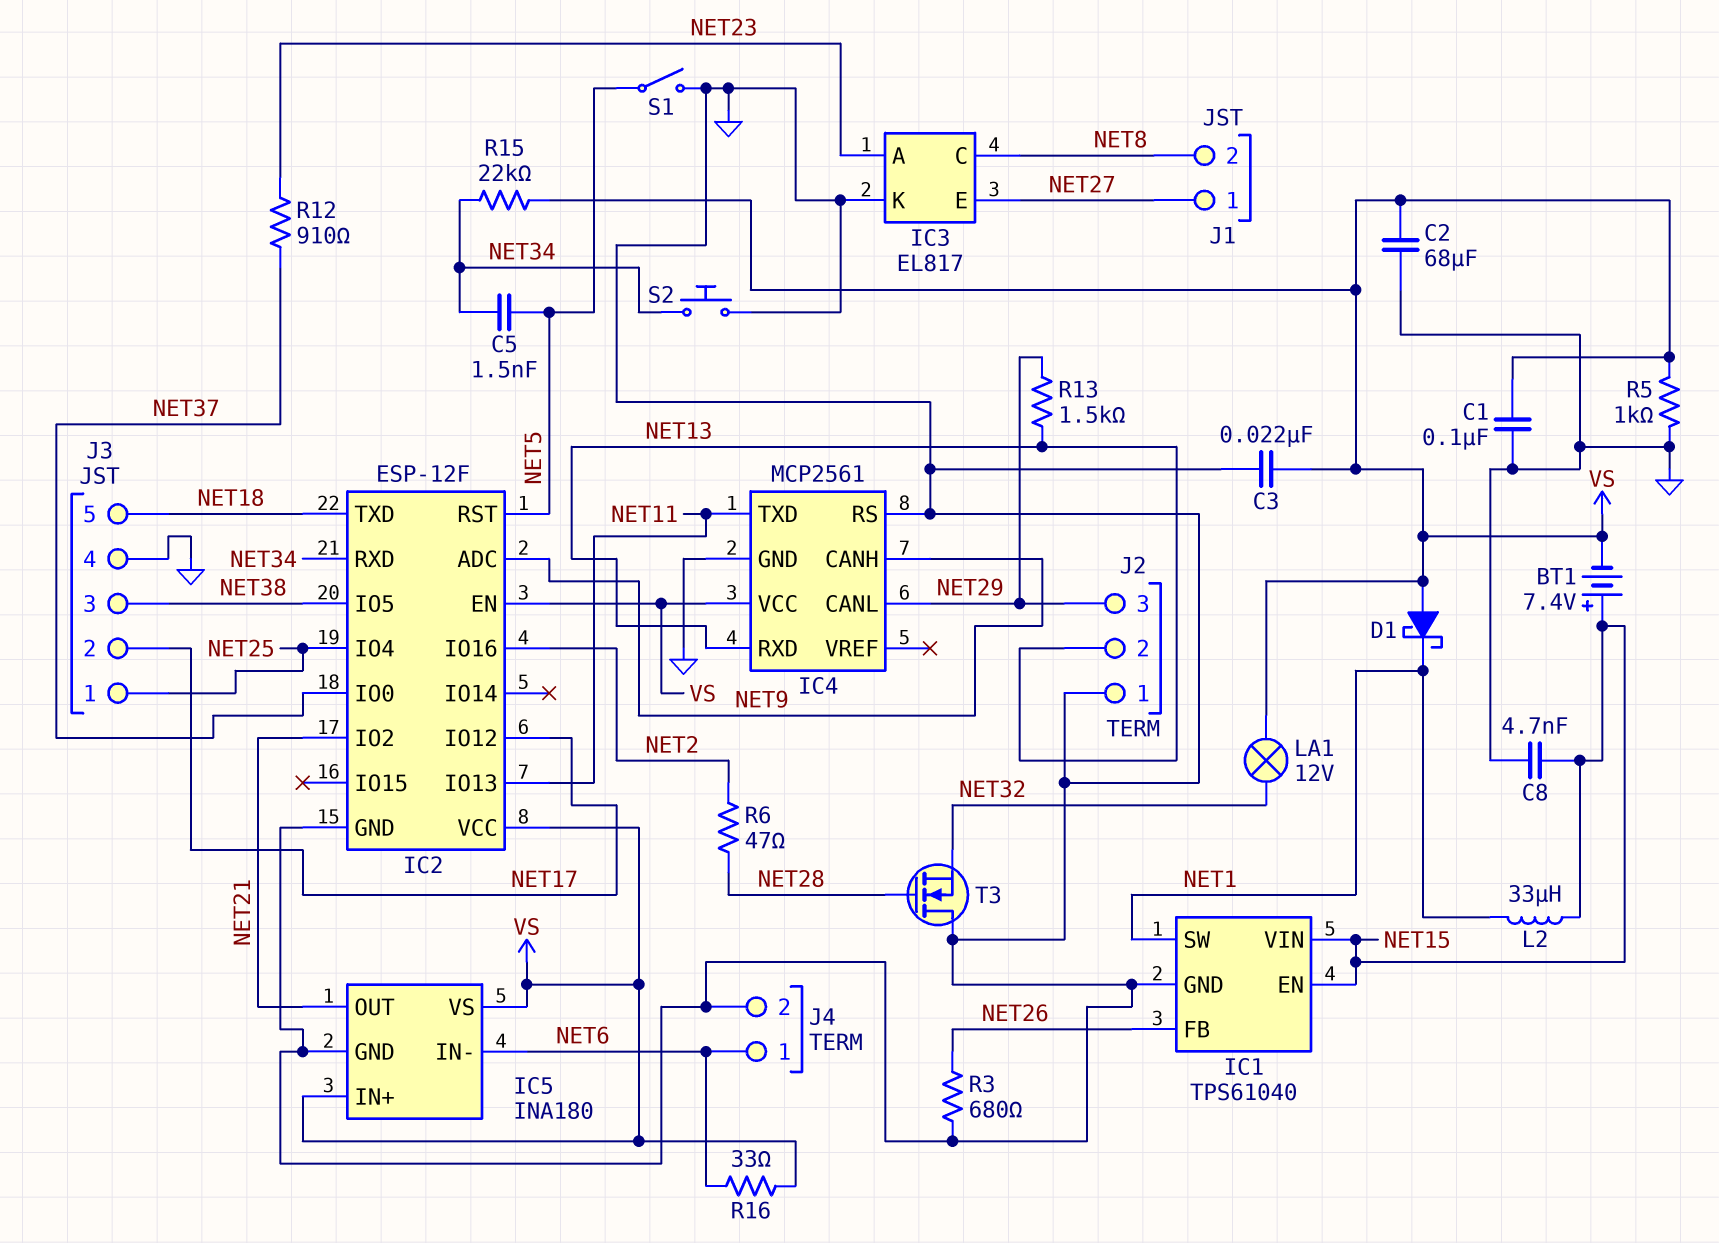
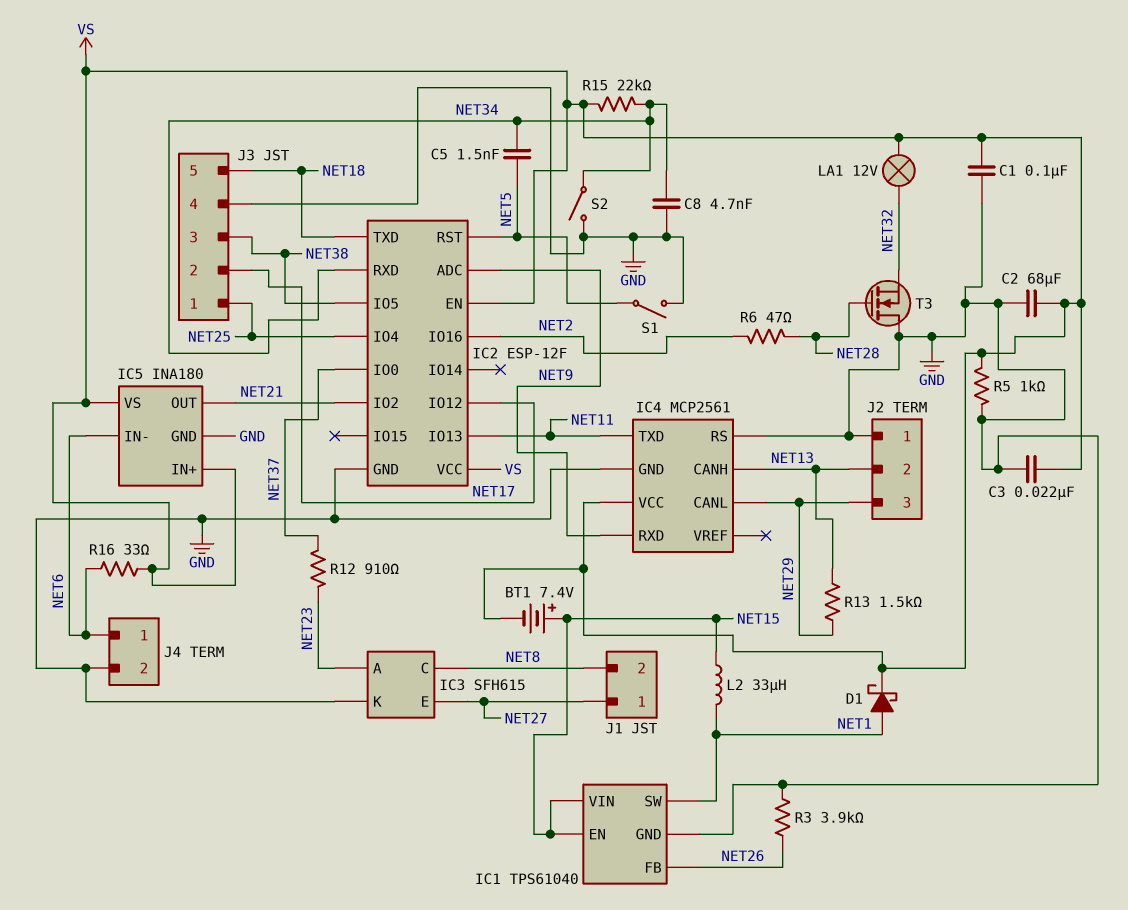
C8: 4.7nF (GND, NET15) -> 4.7nF (GND, NET34)
D1: schottky (A VS, K NET1) -> schottky (A NET1, K VS)
IC3: EL817 -> SFH615
IC4 pin CANH: NET9 -> NET13
IC4 pin RXD: NET13 -> NET9
R3: 680 (GND, NET26) -> 3.9k (GND, NET26)
S2: button (GND, NET34) -> switch (GND, NET34)

